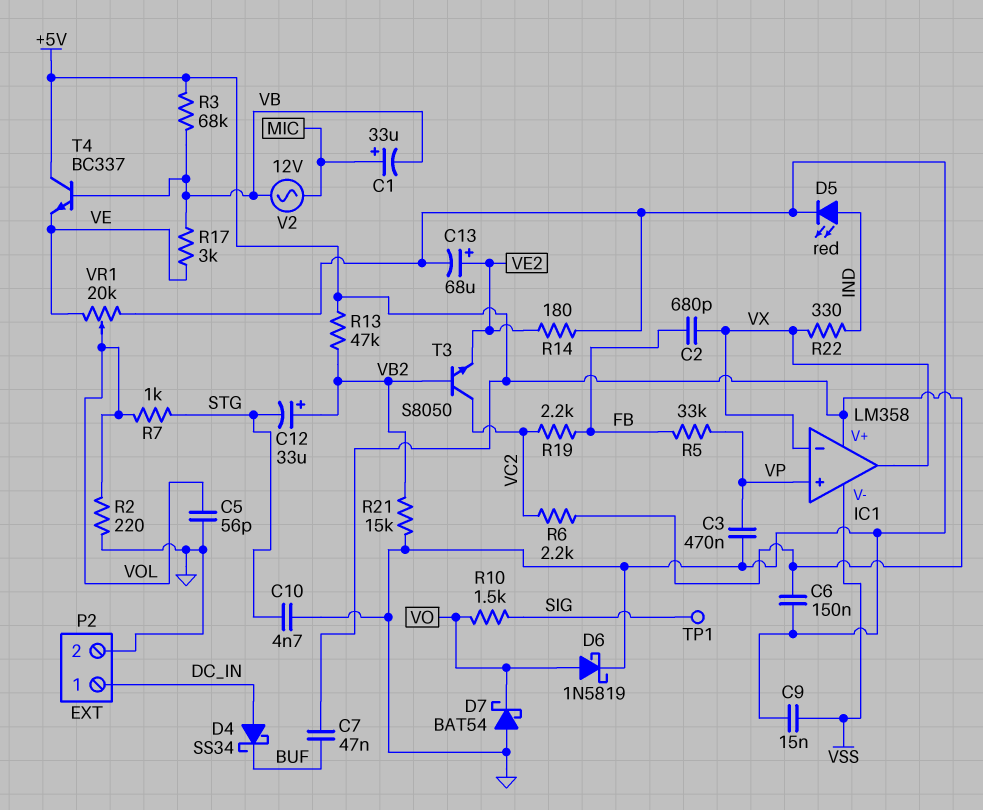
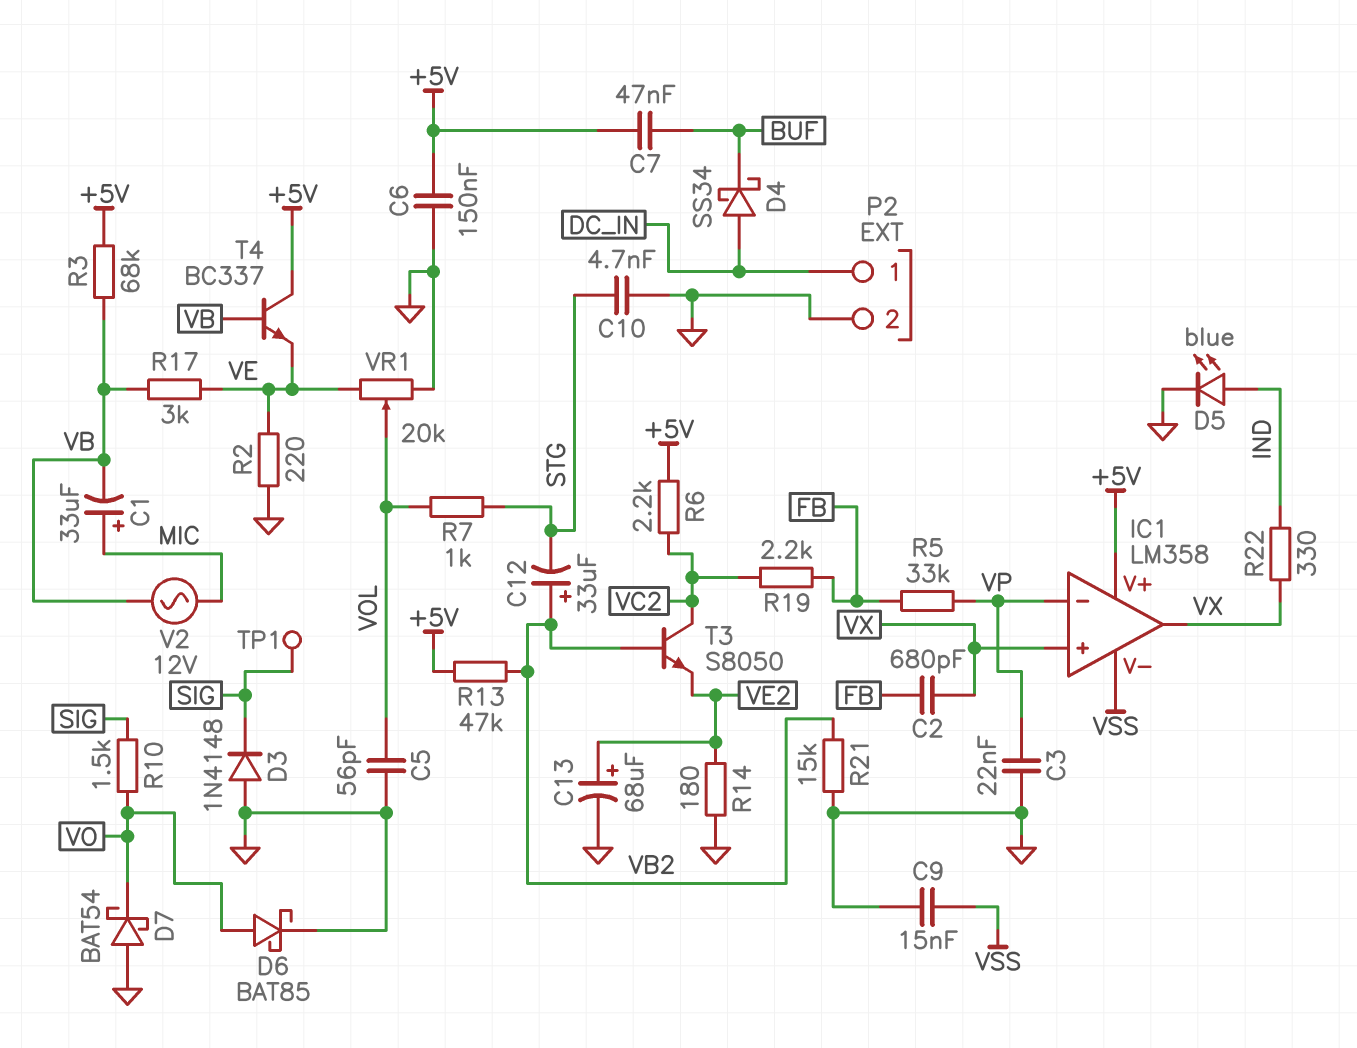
C3: 470nF (GND, VP) -> 22nF (GND, VP)
D3: none -> diode 1N4148 (A GND, K SIG)
D5: LED red (A IND, K GND) -> LED blue (A IND, K GND)
D6: schottky 1N5819 (A VO, K GND) -> schottky BAT85 (A VO, K GND)
IC1 pin in+: VP -> VX
IC1 pin in-: VX -> VP
R2: 220 (GND, VOL) -> 220 (GND, VE)

